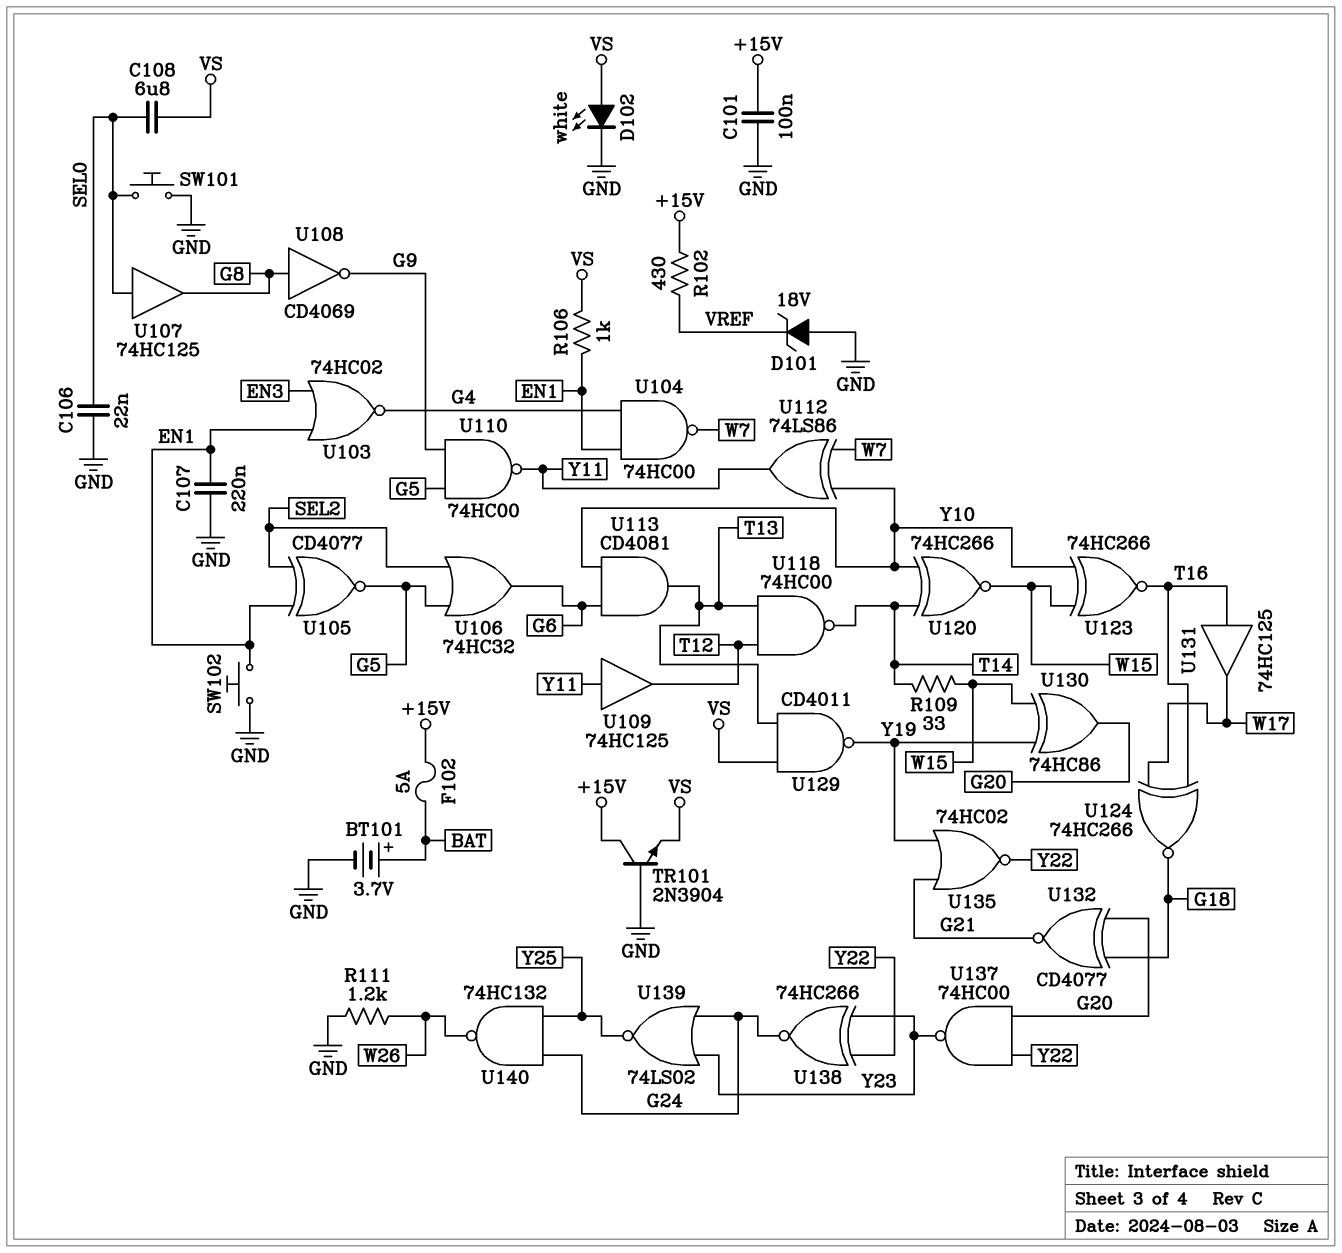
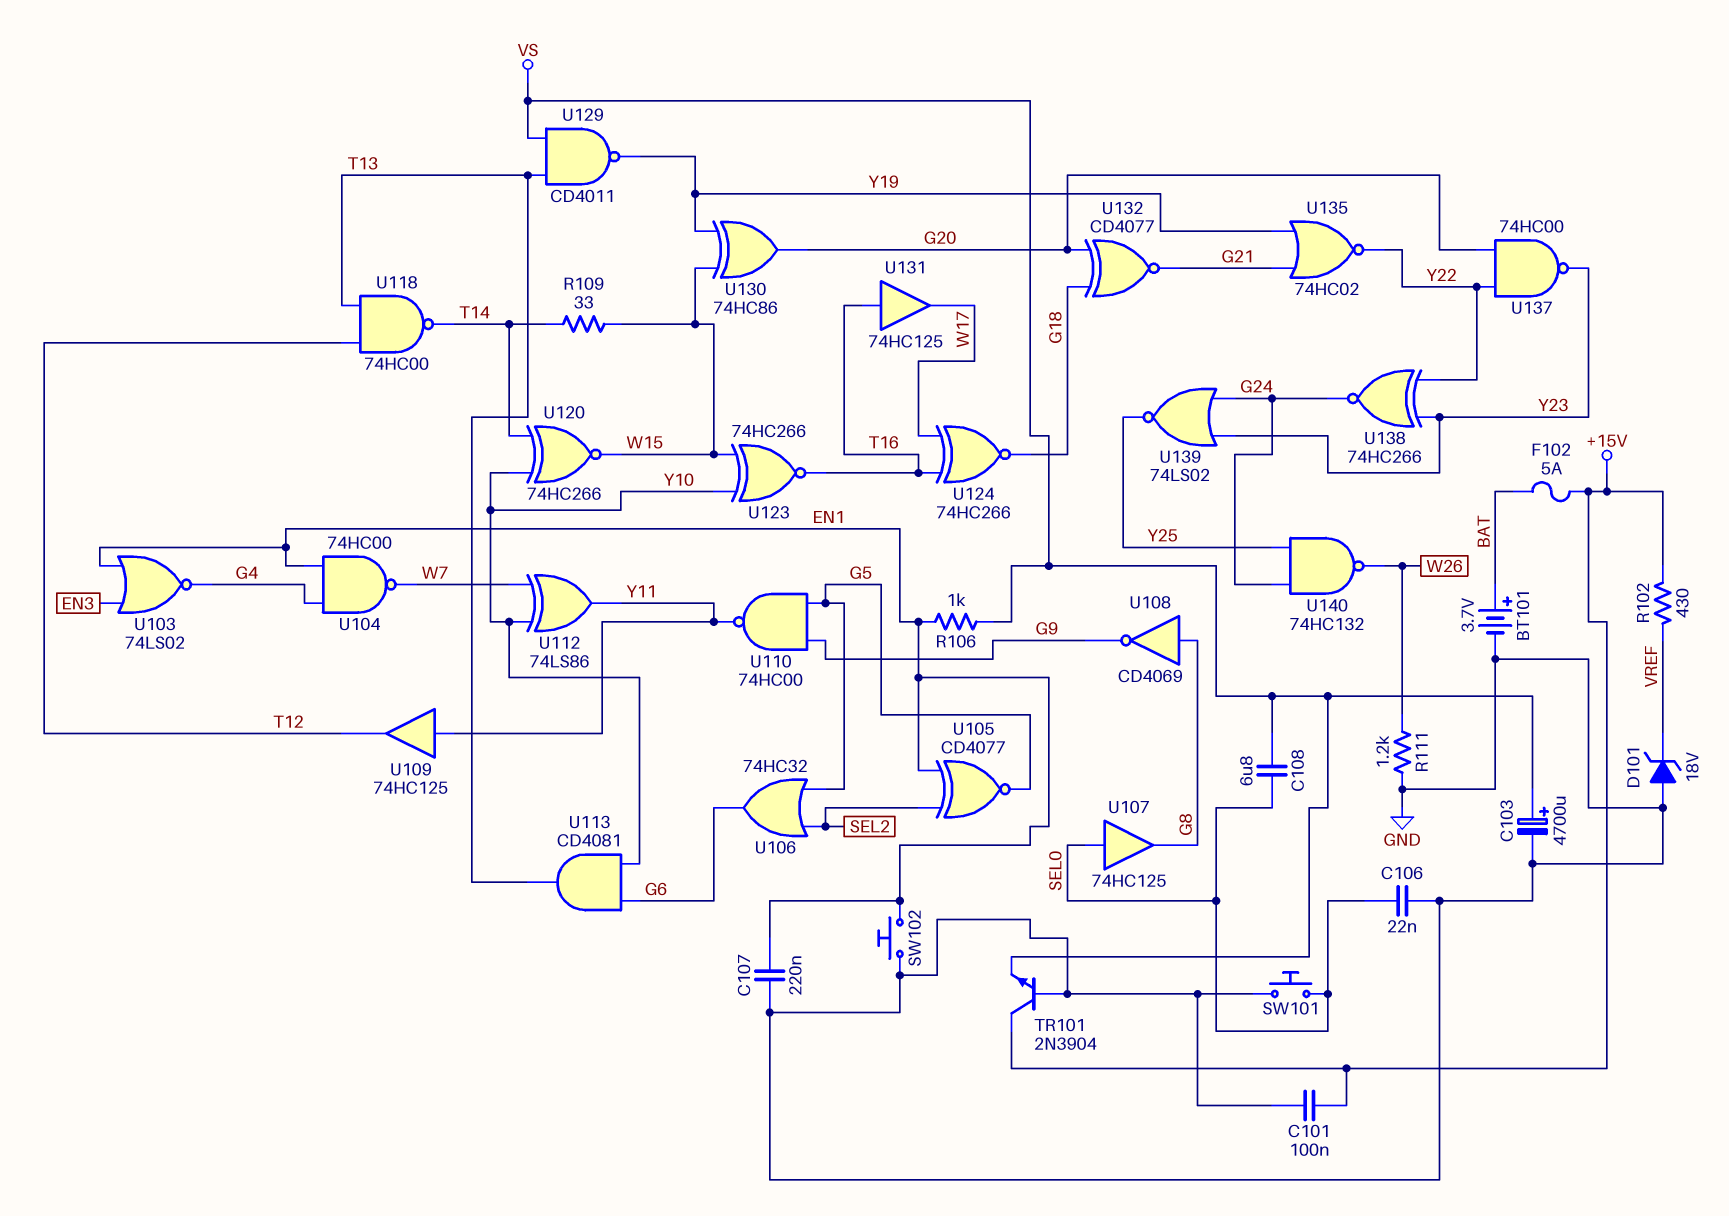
C103: none -> 4700uF (plus VS, minus GND)
D102: LED white (A VS, K GND) -> none
U103: NOR 74HC02 (in EN1, in EN3, out G4) -> NOR 74LS02 (in EN1, in EN3, out G4)

